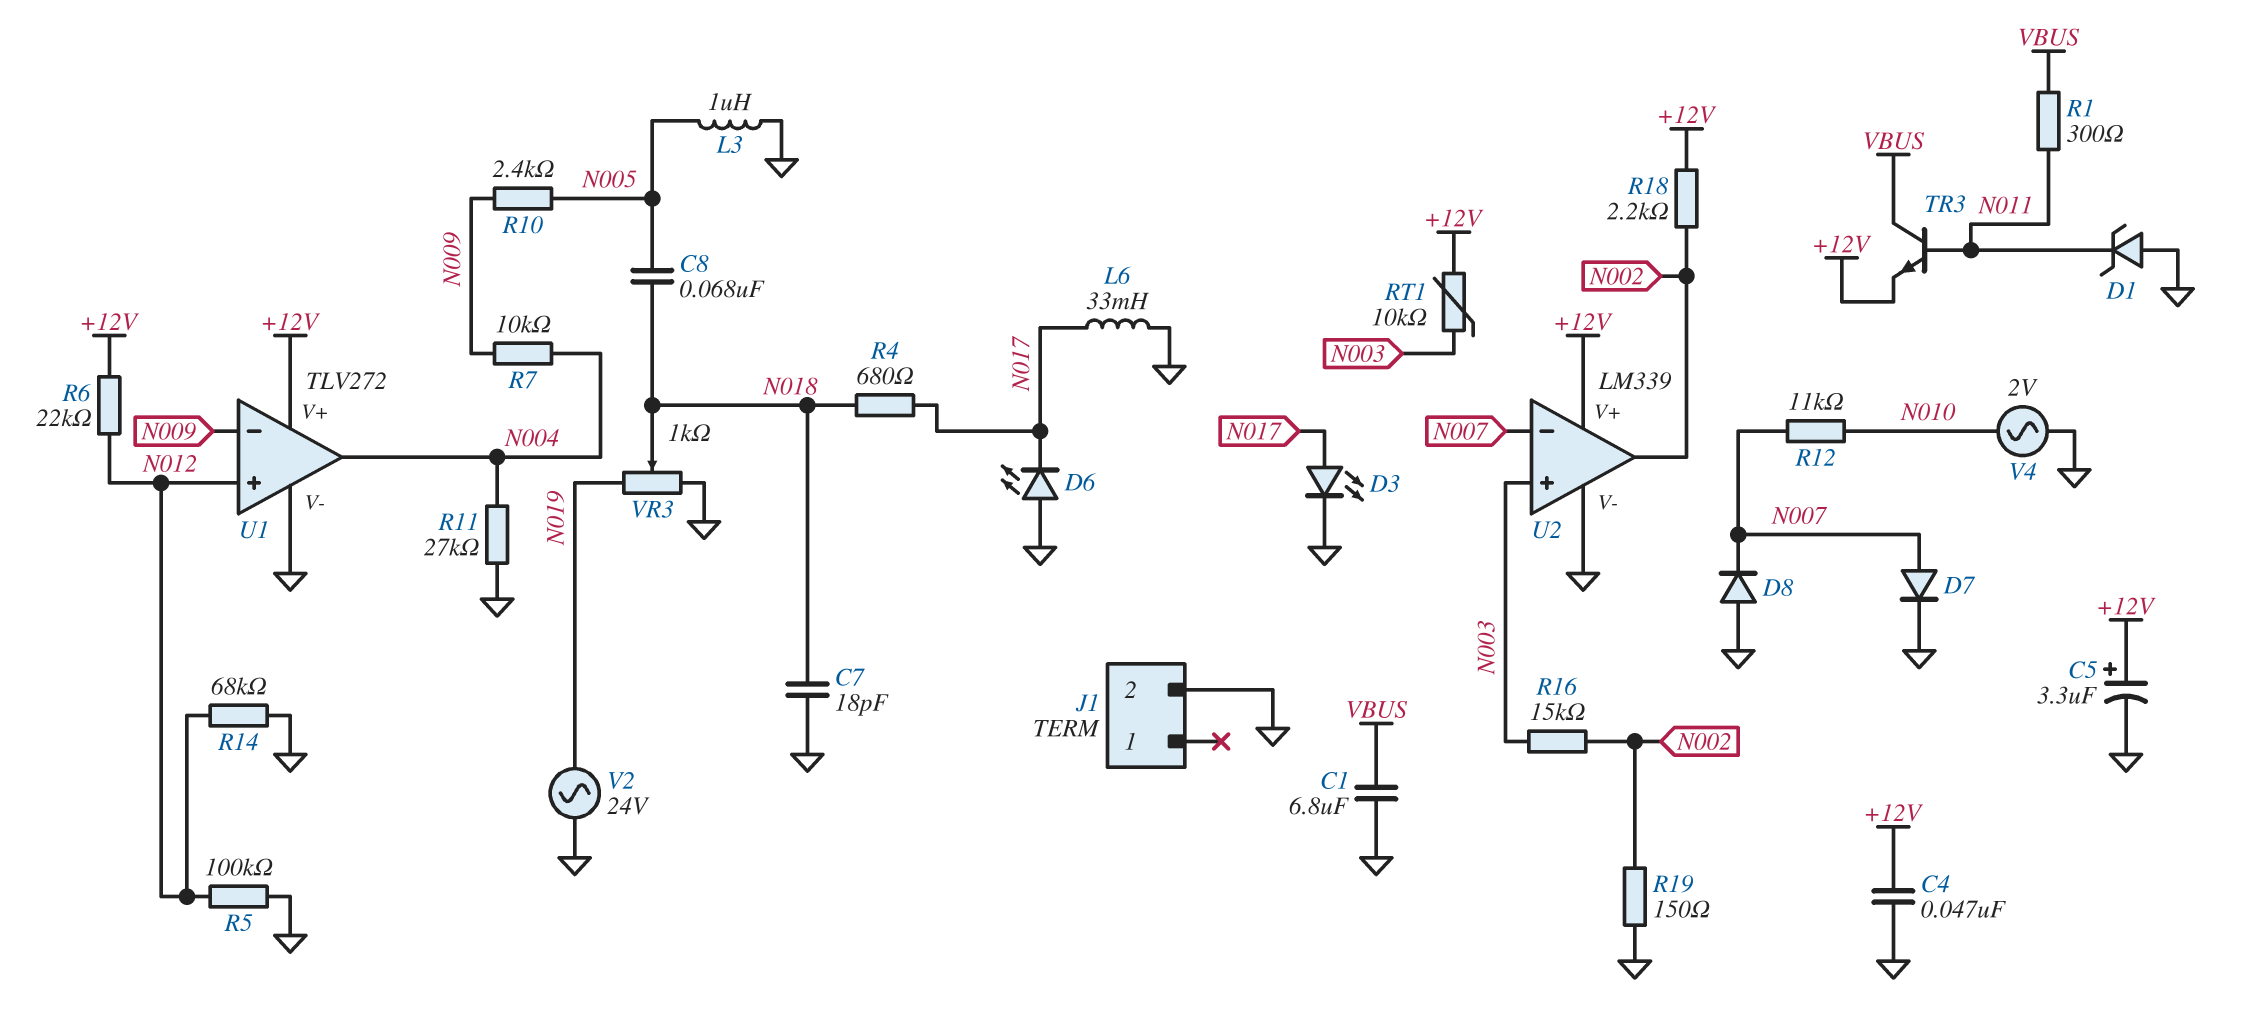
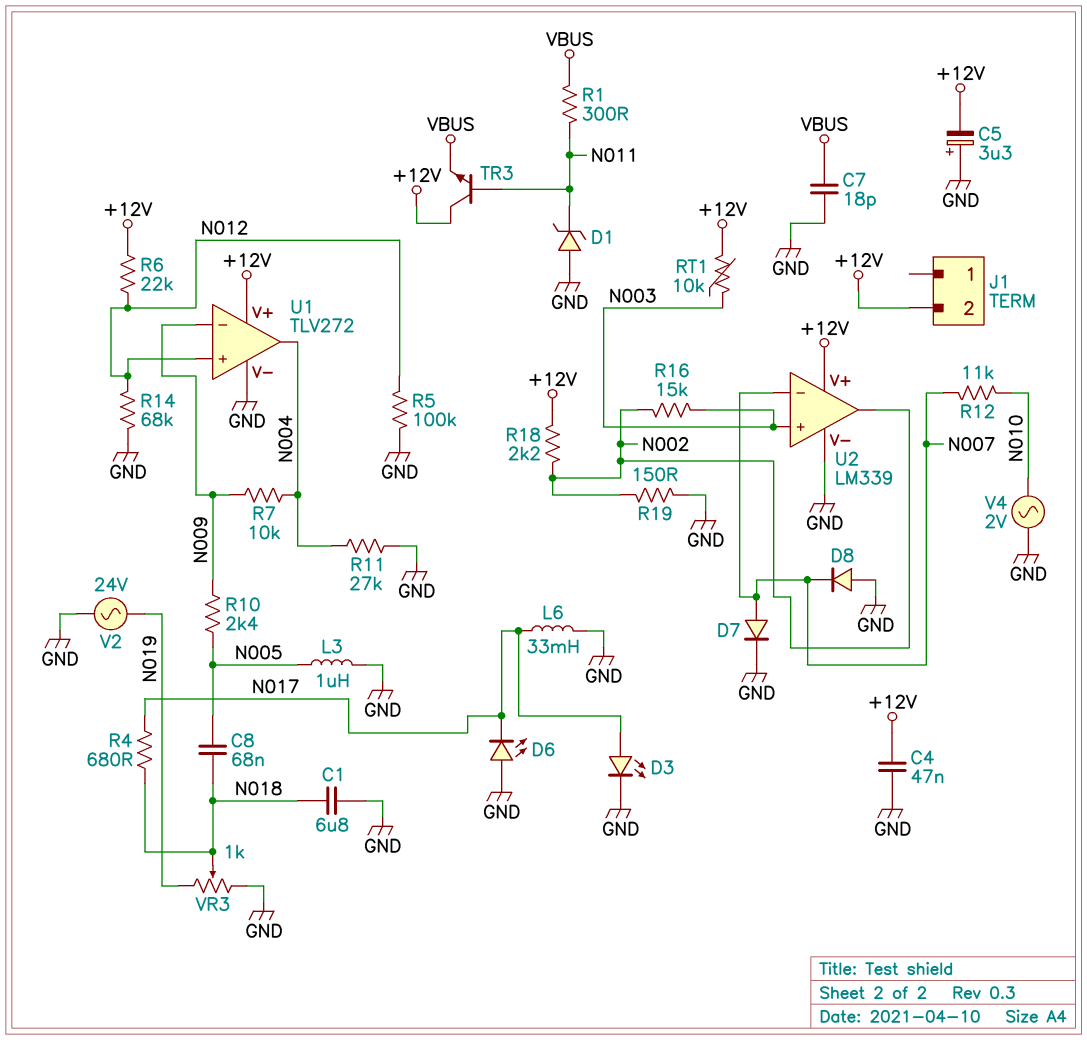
C1: 6.8uF (GND, VBUS) -> 6.8uF (GND, N018)
C5: 3.3uF (plus +12V, minus GND) -> 3.3uF (plus GND, minus +12V)
C7: 18pF (GND, N018) -> 18pF (GND, VBUS)
J1 pin 2: GND -> +12V
TR3: NPN (B N011, C VBUS, E +12V) -> NPN (B N011, C +12V, E VBUS)

